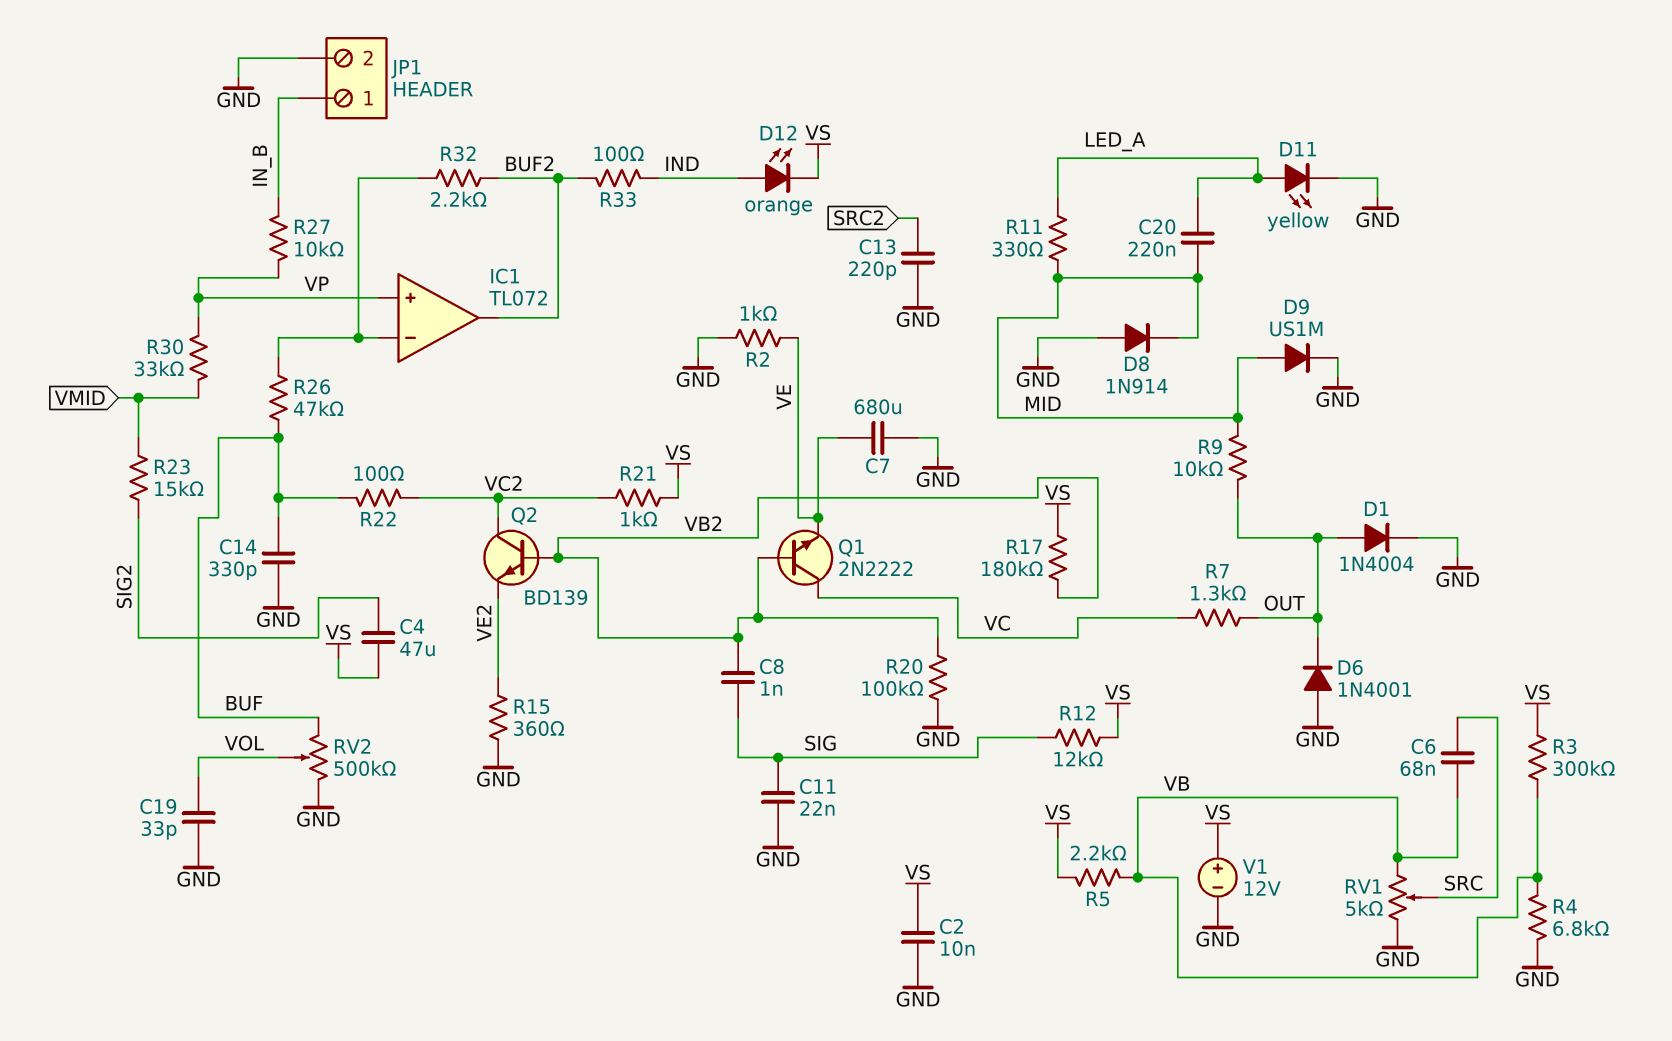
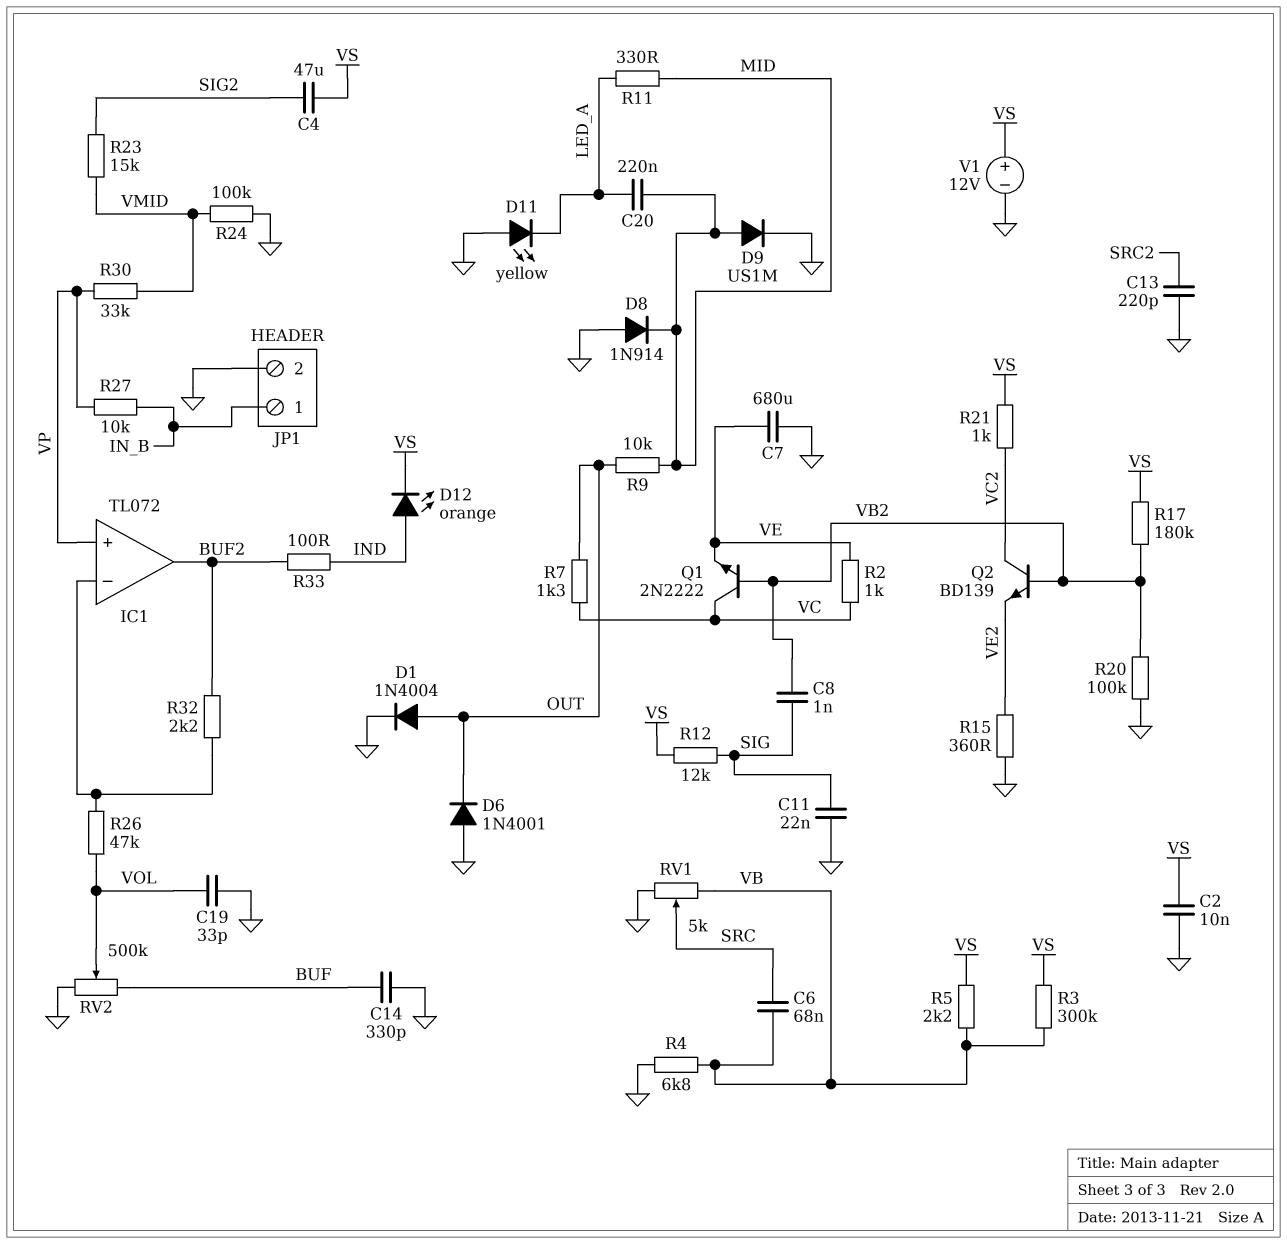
D11: LED yellow (A LED_A, K GND) -> LED yellow (A GND, K LED_A)
R2: 1k (GND, VE) -> 1k (VC, VE)
R22: 100 (BUF, VC2) -> none
R24: none -> 100k (GND, VMID)
R26: 47k (BUF, IC1/in-) -> 47k (IC1/in-, VOL)

